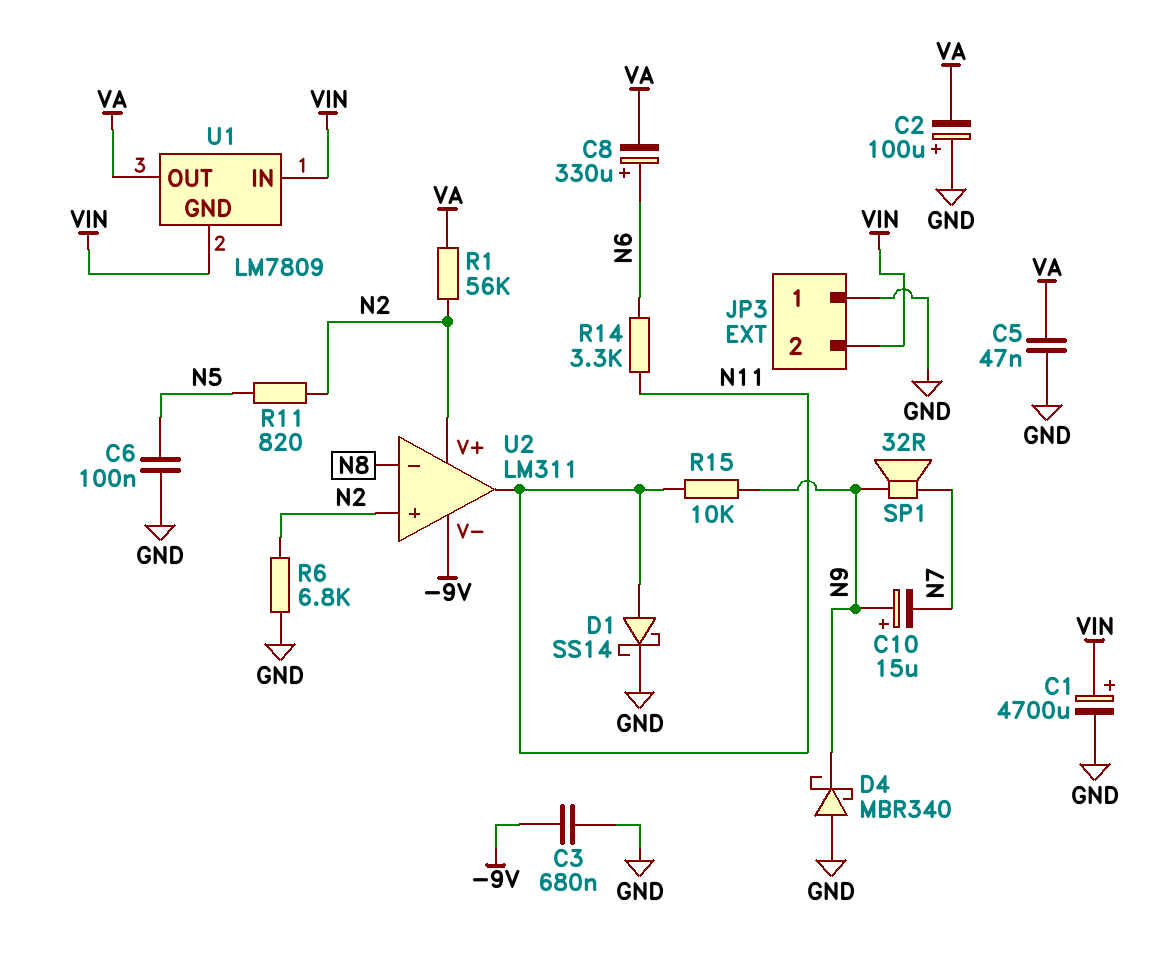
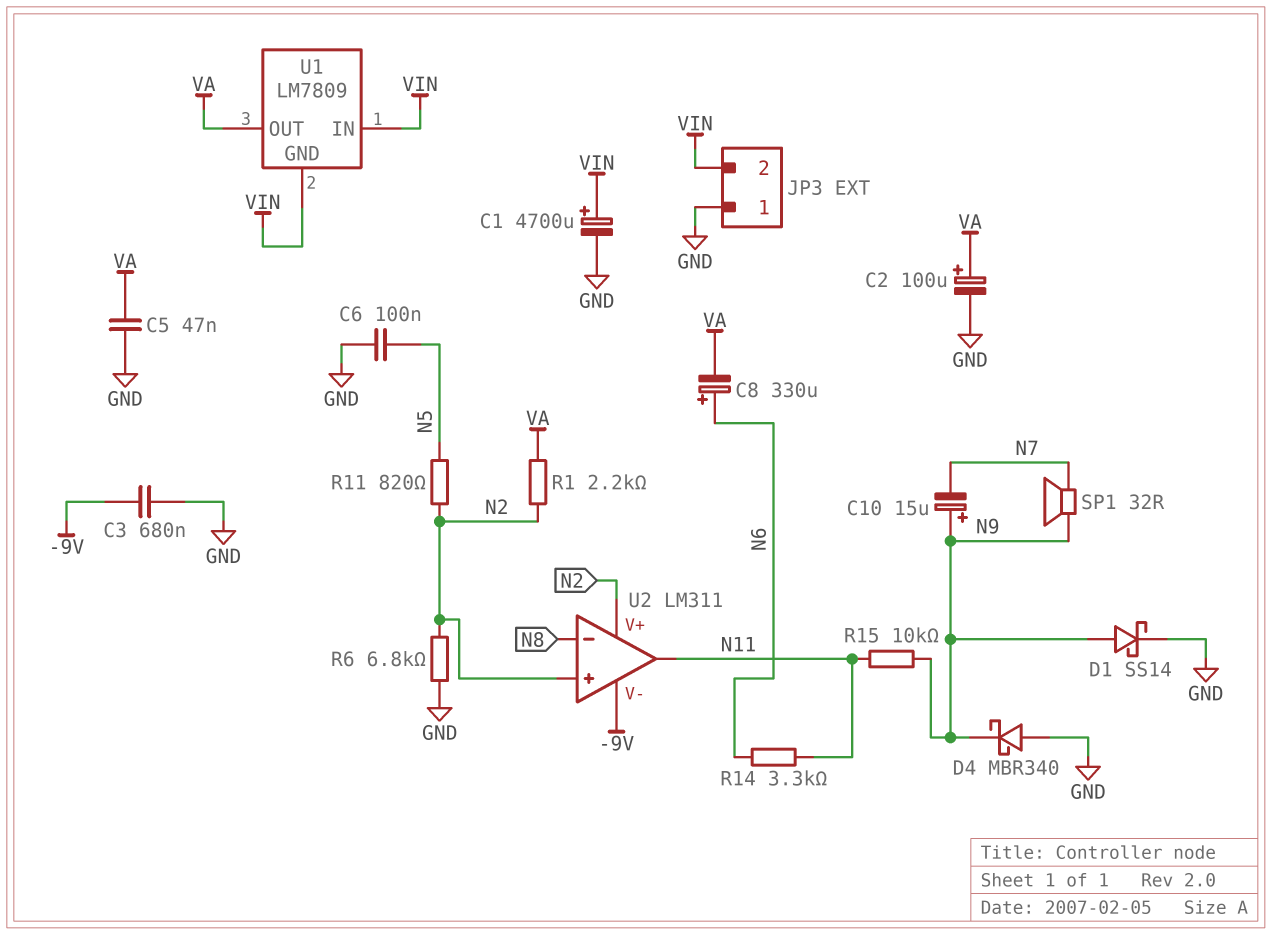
C2: 100uF (plus GND, minus VA) -> 100uF (plus VA, minus GND)
D1: schottky SS14 (A N11, K GND) -> schottky SS14 (A N9, K GND)
R1: 56k (N2, VA) -> 2.2k (N2, VA)

